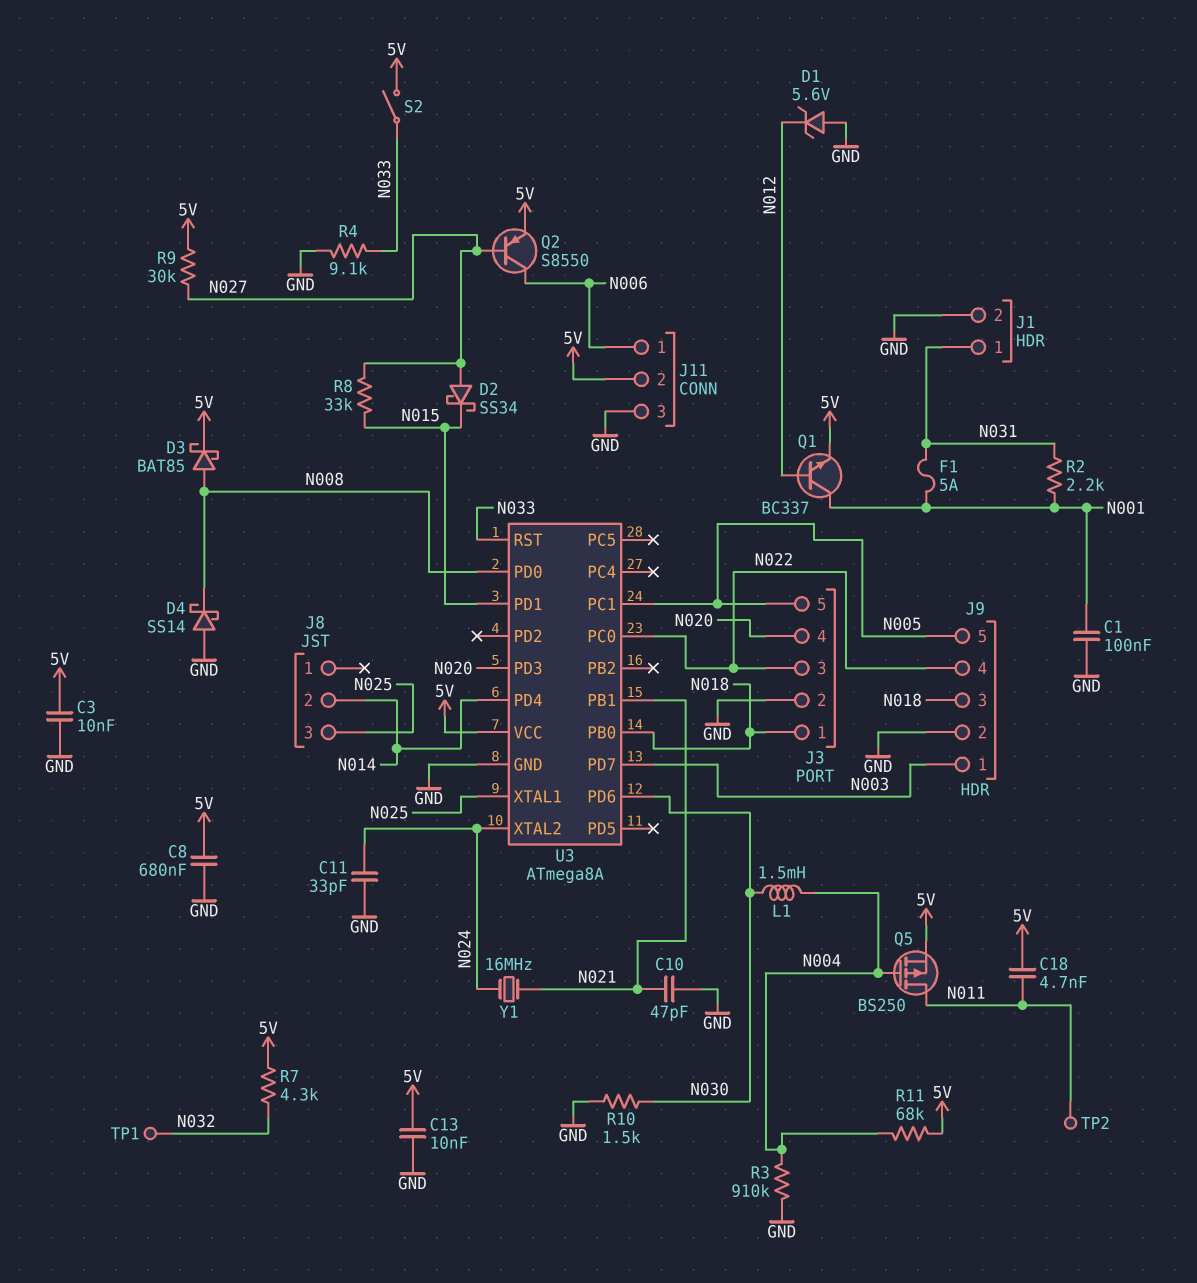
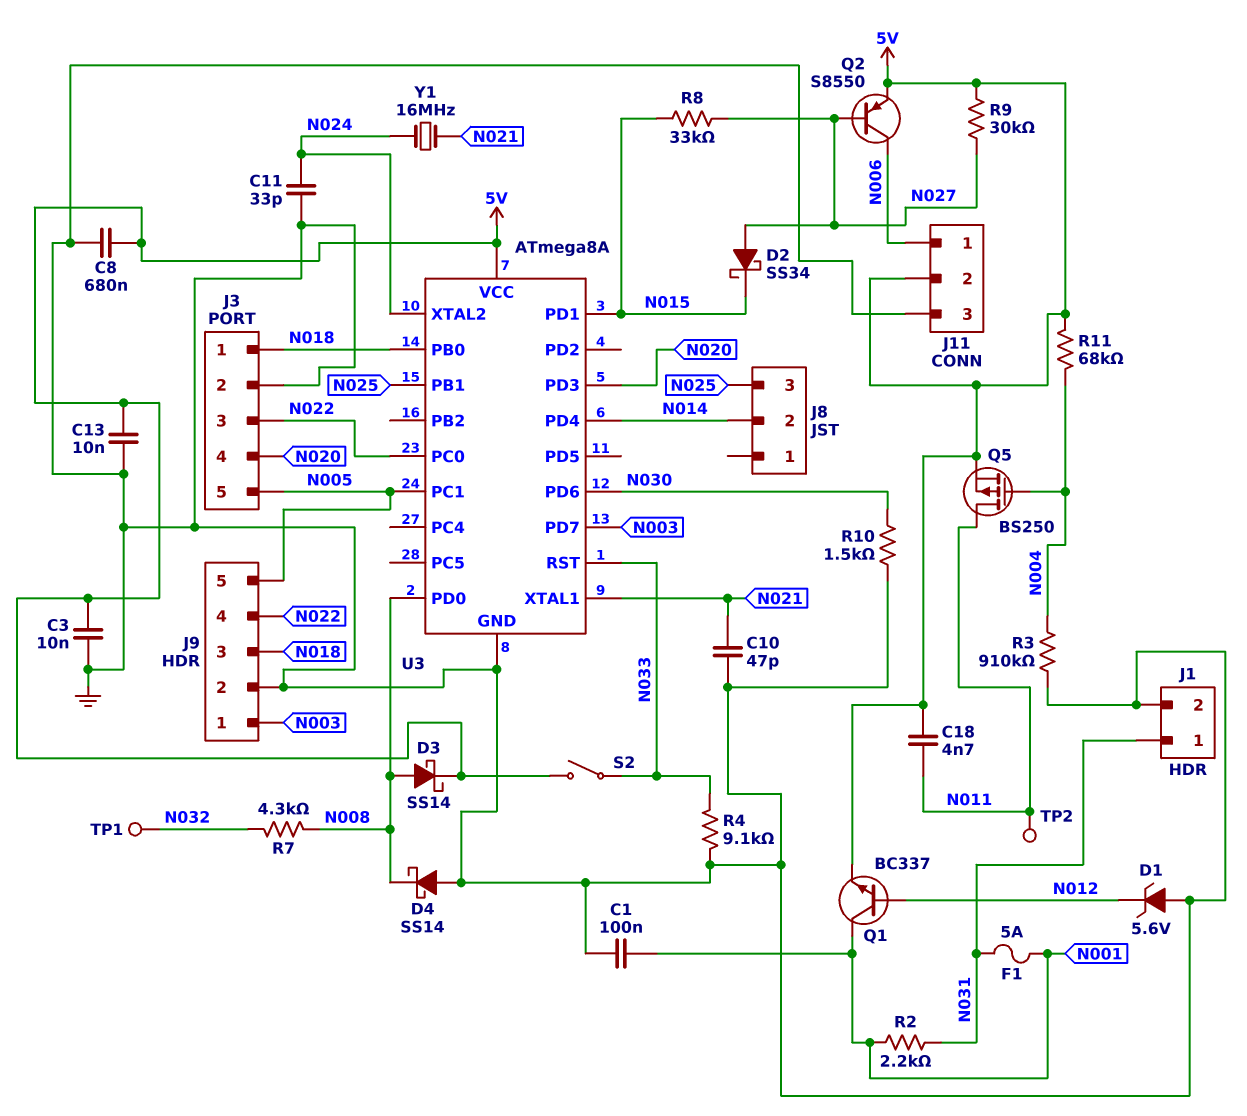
D3: schottky BAT85 (A N008, K 5V) -> schottky SS14 (A N008, K 5V)
L1: 1.5mH (N004, N030) -> none
R7: 4.3k (5V, N032) -> 4.3k (N008, N032)
U3 pin PB1: N021 -> N025
U3 pin XTAL1: N025 -> N021

